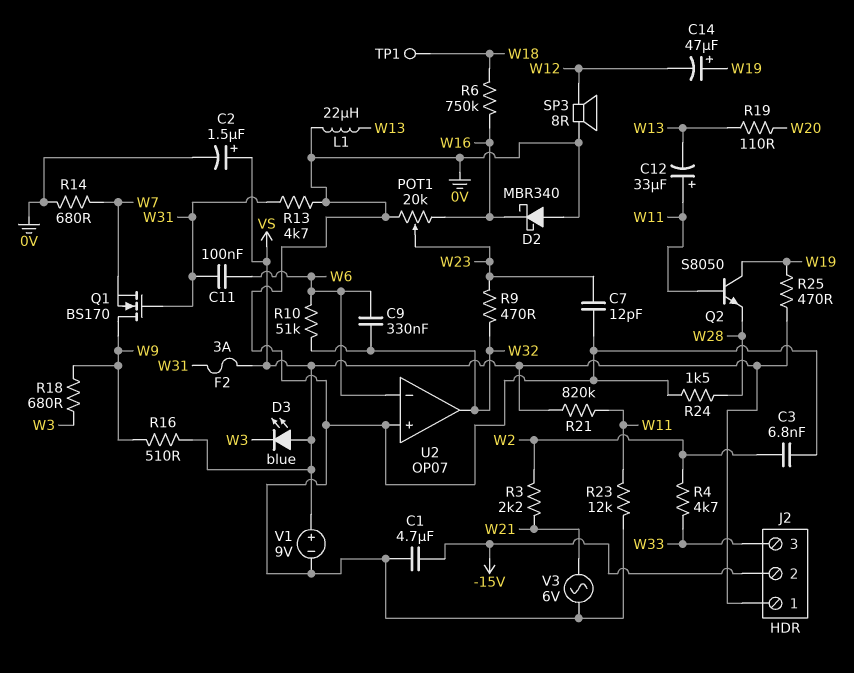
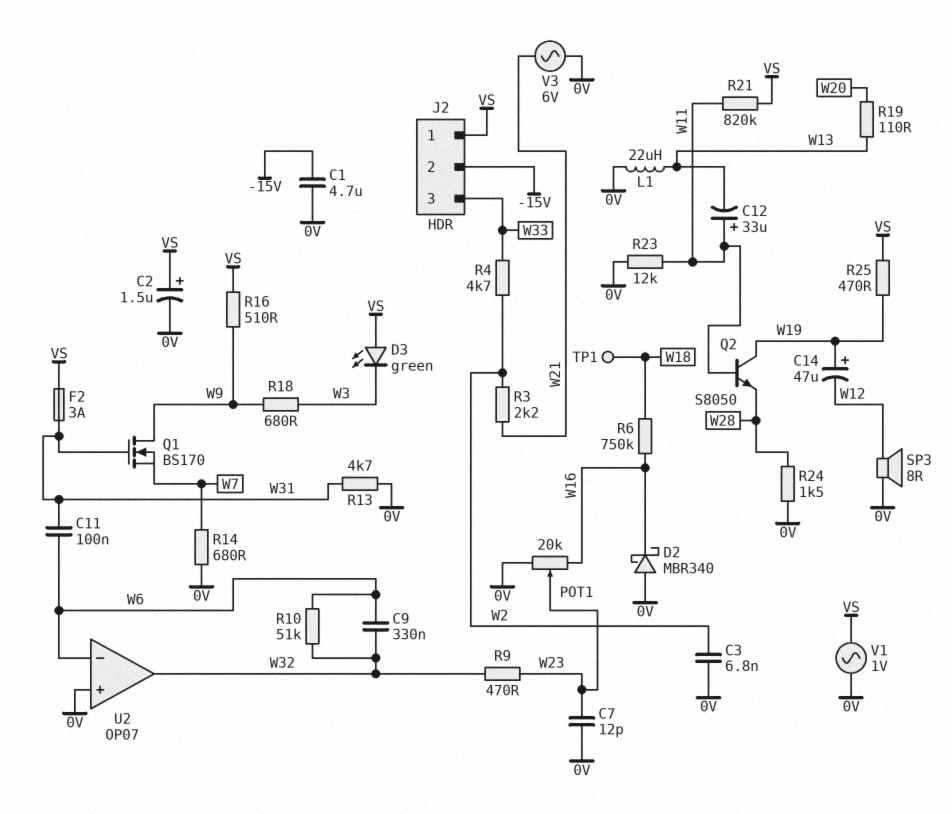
D3: LED blue (A VS, K W3) -> LED green (A VS, K W3)
V1: 9V (plus VS, minus 0V) -> AC 1V (0V, VS)

